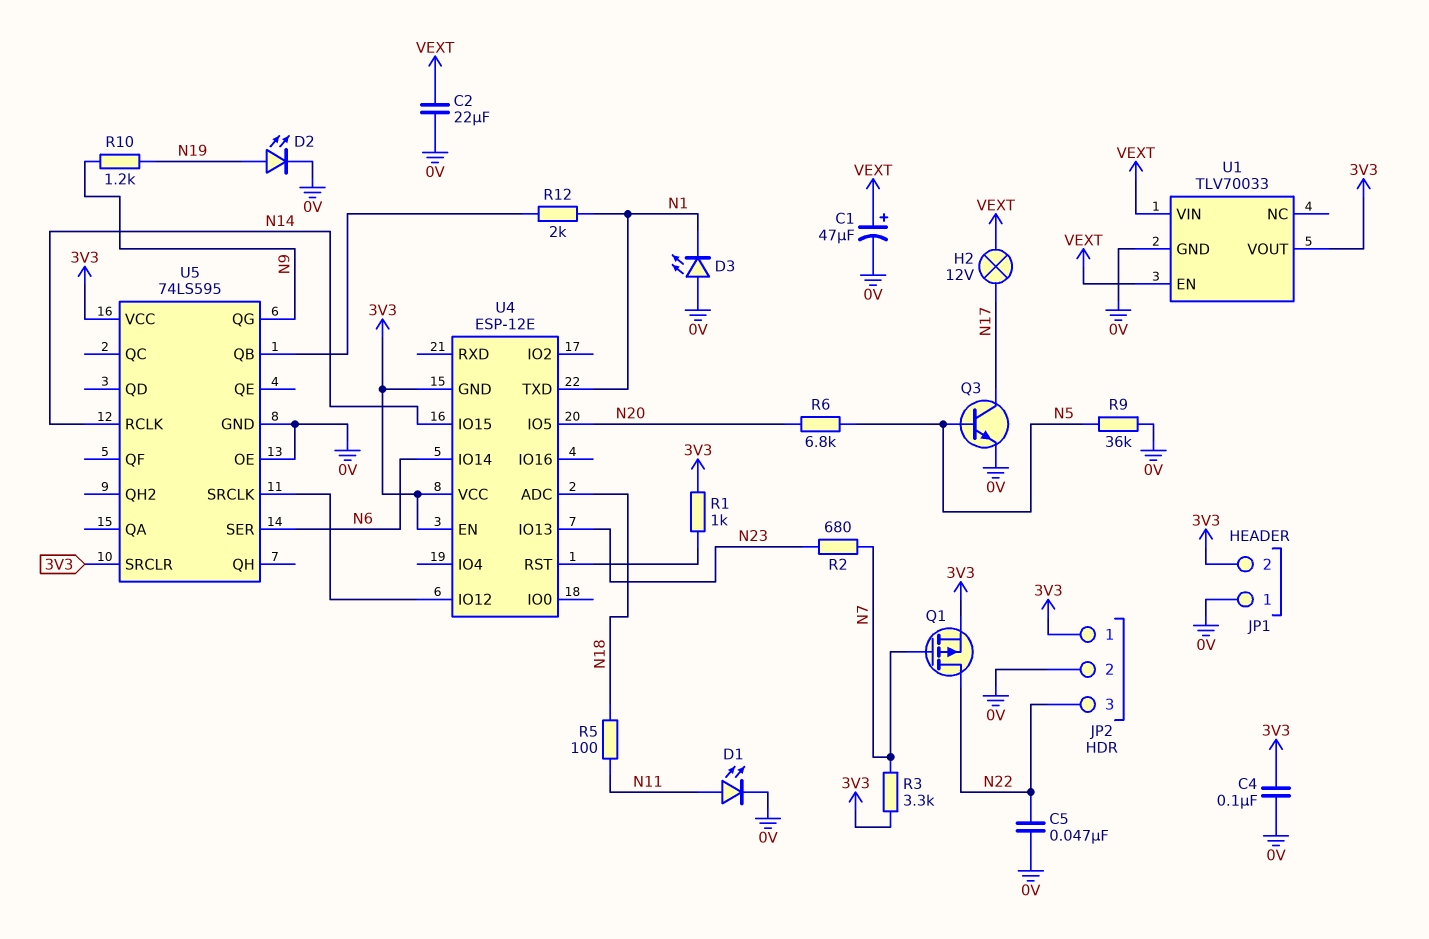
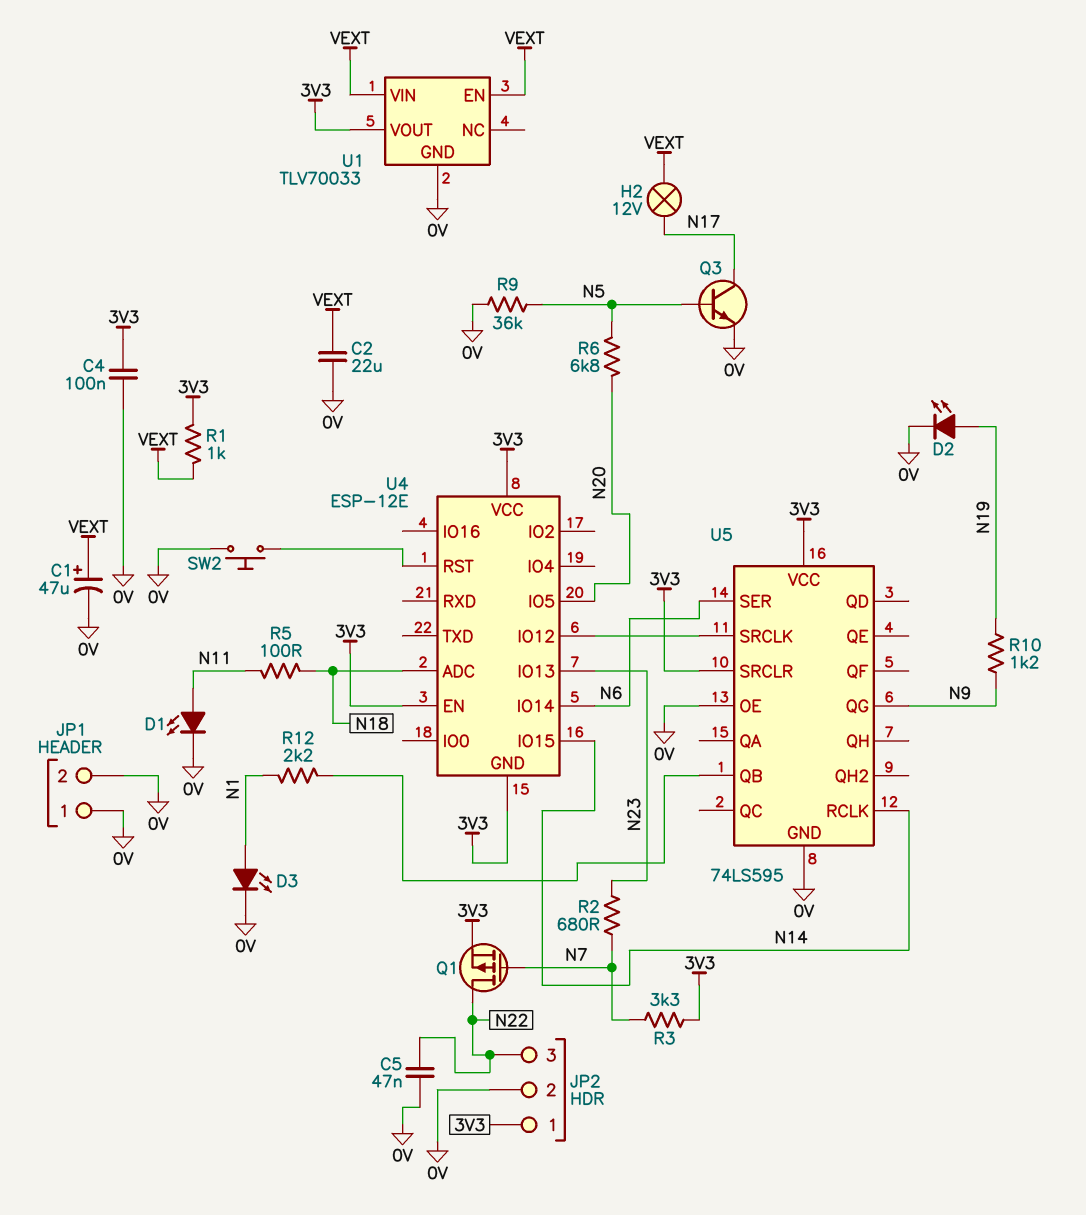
D3: LED (A 0V, K N1) -> LED (A N1, K 0V)
JP1 pin 2: 3V3 -> 0V
R1: 1k (3V3, U4/RST) -> 1k (3V3, VEXT)
R12: 2k (N1, U5/QB) -> 2.2k (N1, U5/QB)
SW2: none -> button (0V, U4/RST)
U4 pin TXD: N1 -> none

